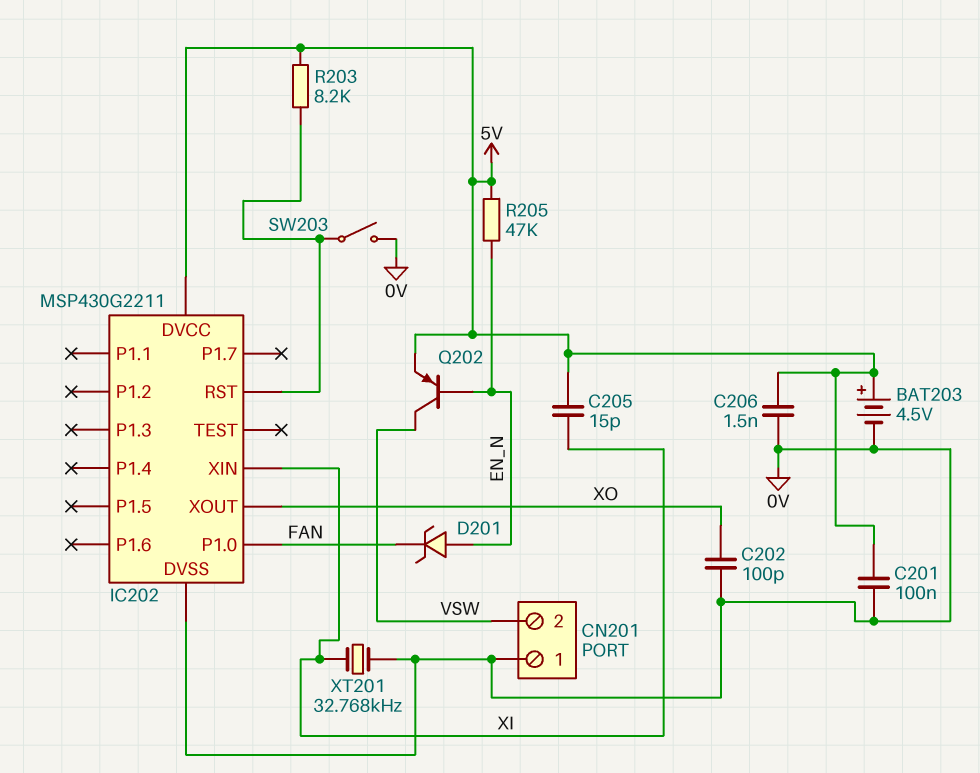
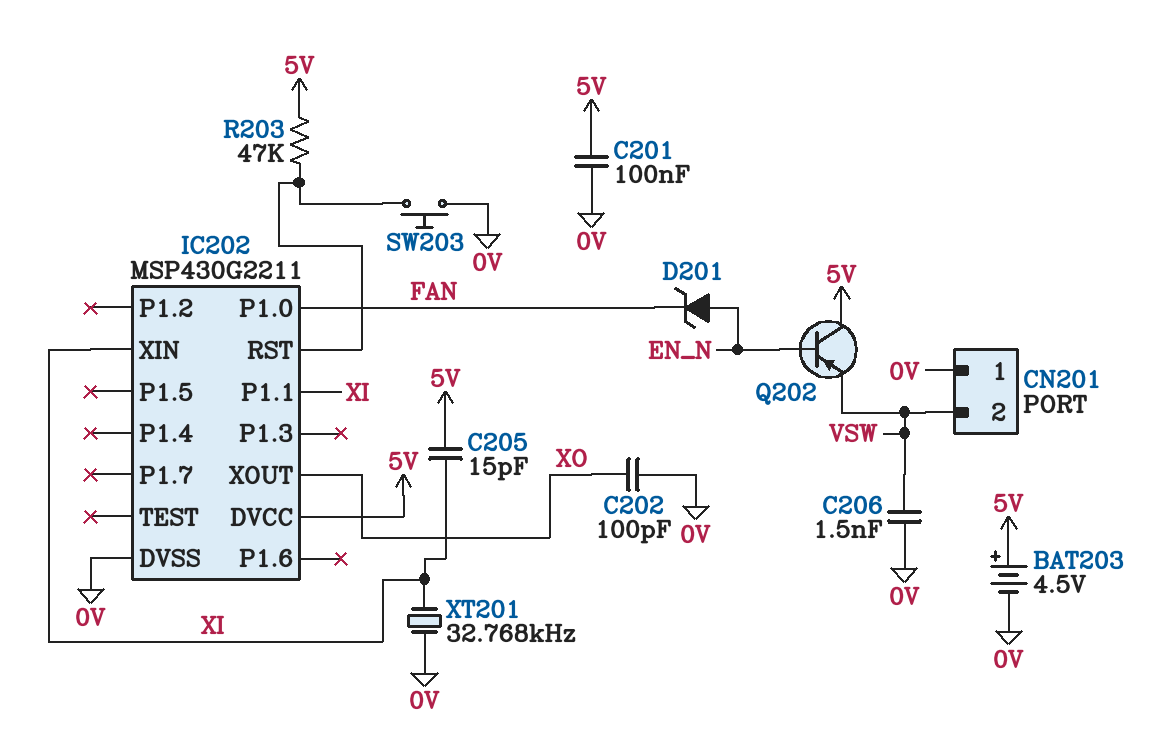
C206: 1.5nF (0V, 5V) -> 1.5nF (0V, VSW)
IC202 pin P1.1: none -> XI
Q202: PNP (B EN_N, C VSW, E 5V) -> PNP (B EN_N, C 5V, E VSW)
R203: 8.2k (5V, IC202/RST) -> 47k (5V, IC202/RST)
R205: 47k (5V, EN_N) -> none
SW203: switch (0V, IC202/RST) -> button (0V, IC202/RST)

